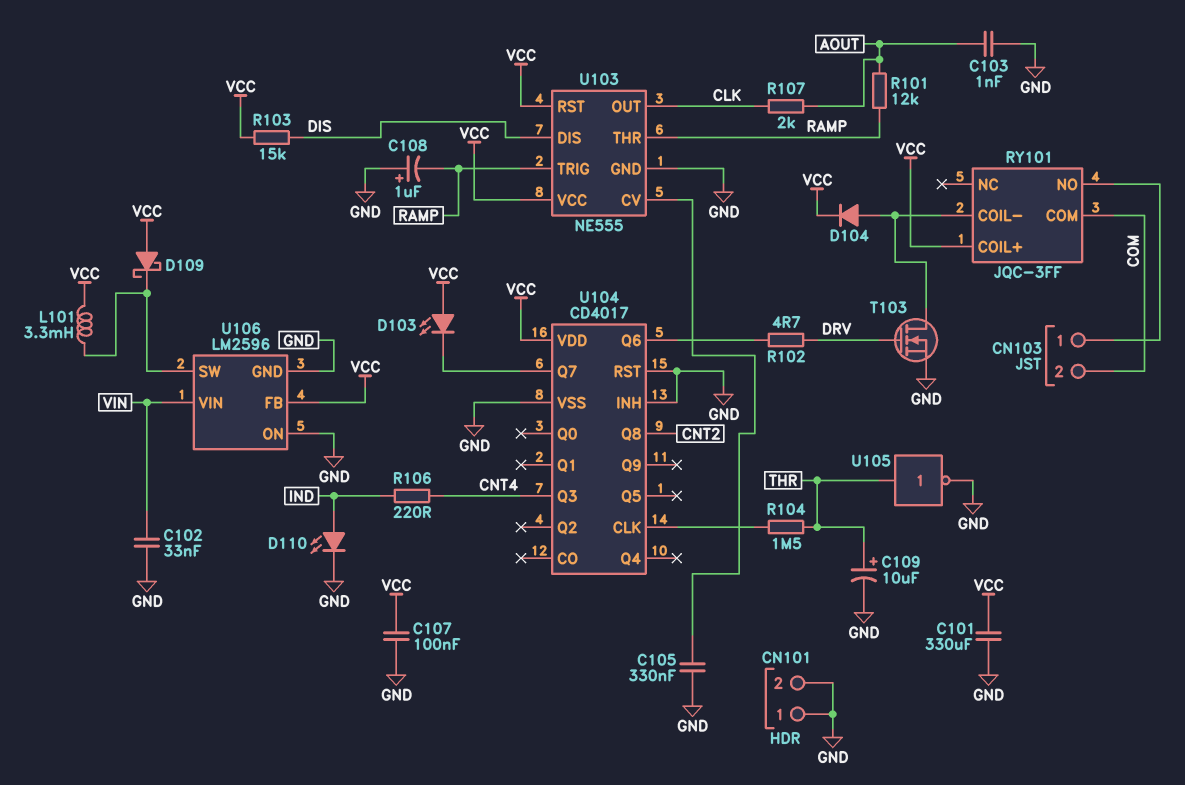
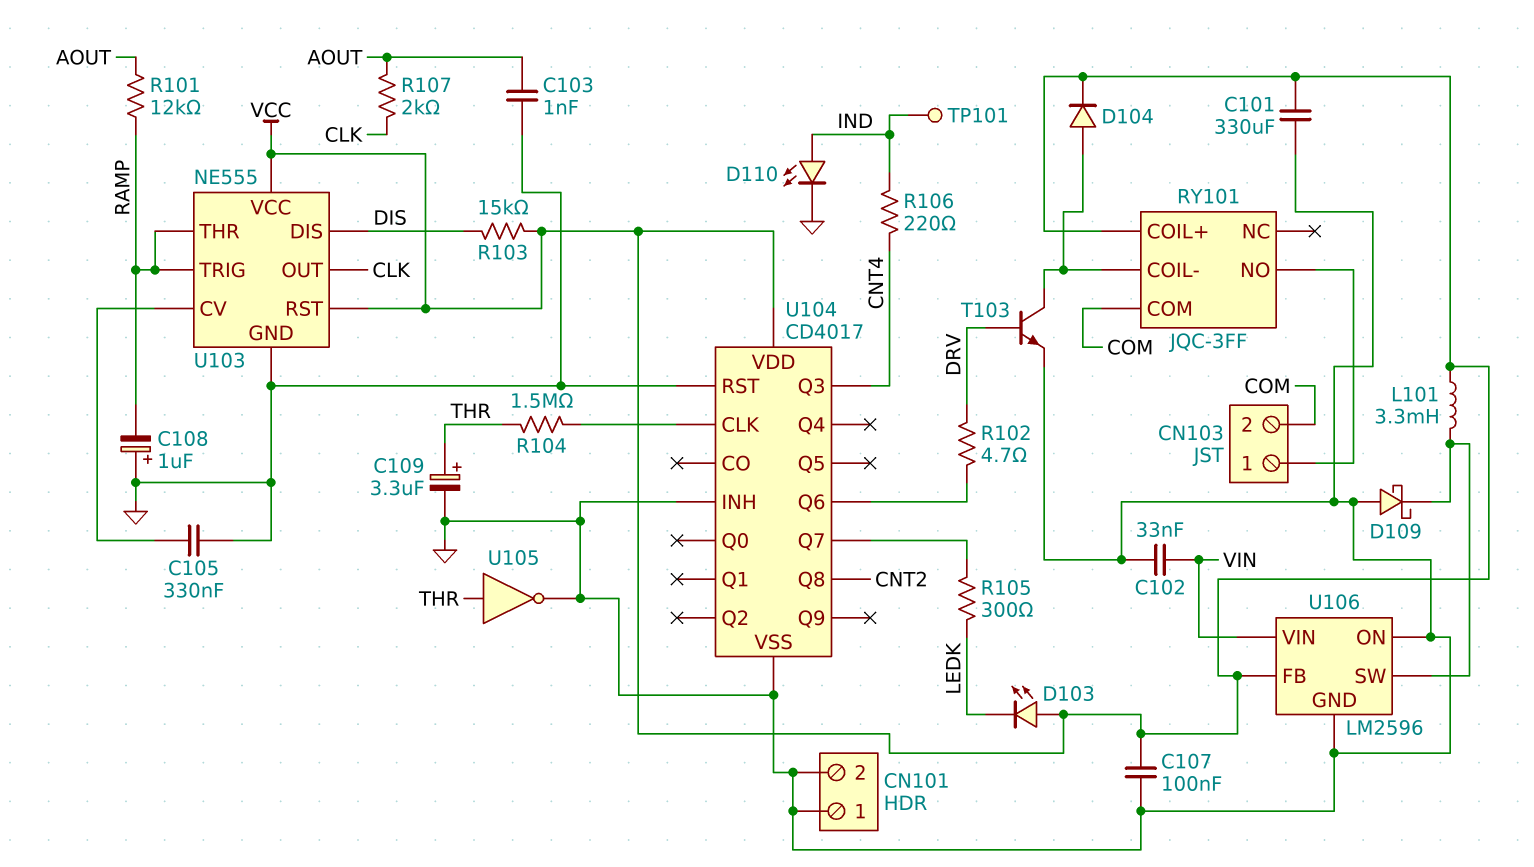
C109: 10uF (plus THR, minus GND) -> 3.3uF (plus THR, minus GND)
D103: LED (A VCC, K U104/Q7) -> LED (A VCC, K LEDK)
D109: schottky (A VCC, K U106/SW) -> schottky (A GND, K U106/SW)
R105: none -> 300 (LEDK, U104/Q7)
T103: NMOS (G DRV, D RY101/COIL-, S GND) -> NPN (B DRV, C RY101/COIL-, E GND)
TP101: none -> test point (IND)

